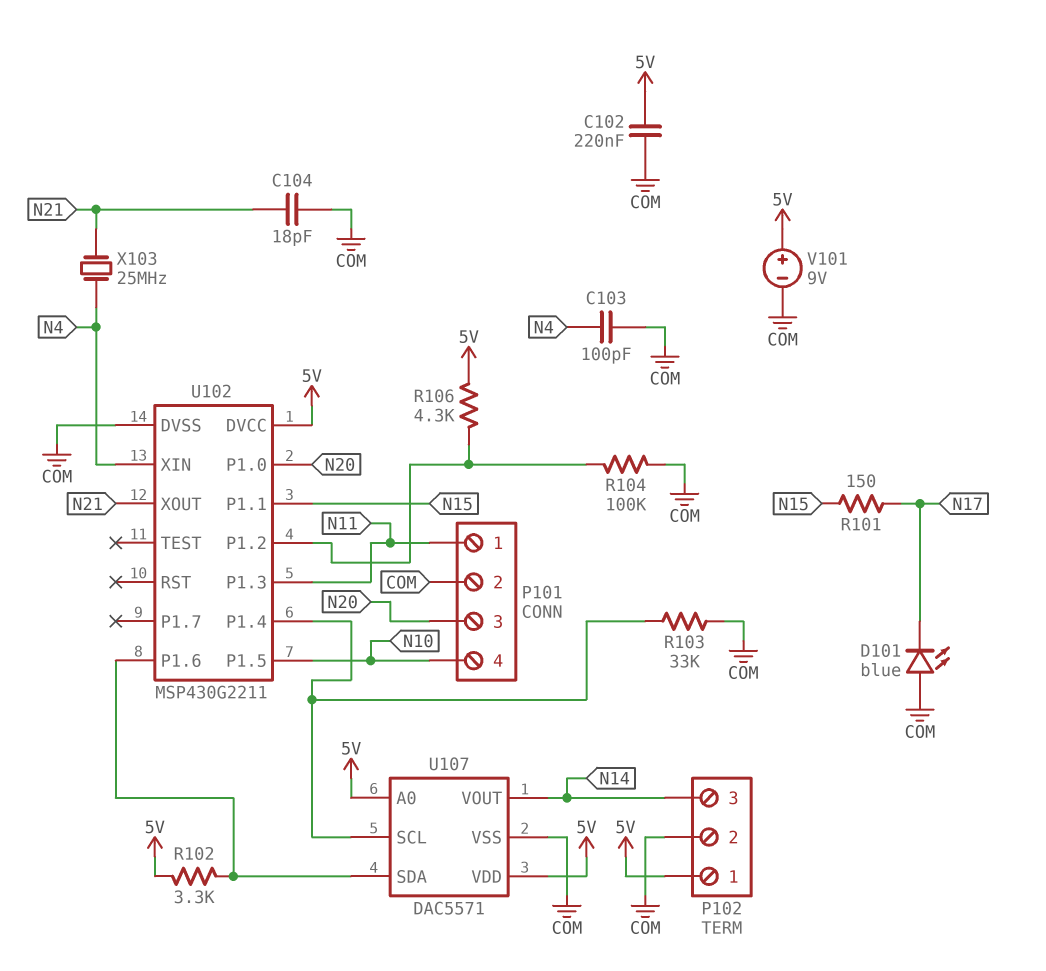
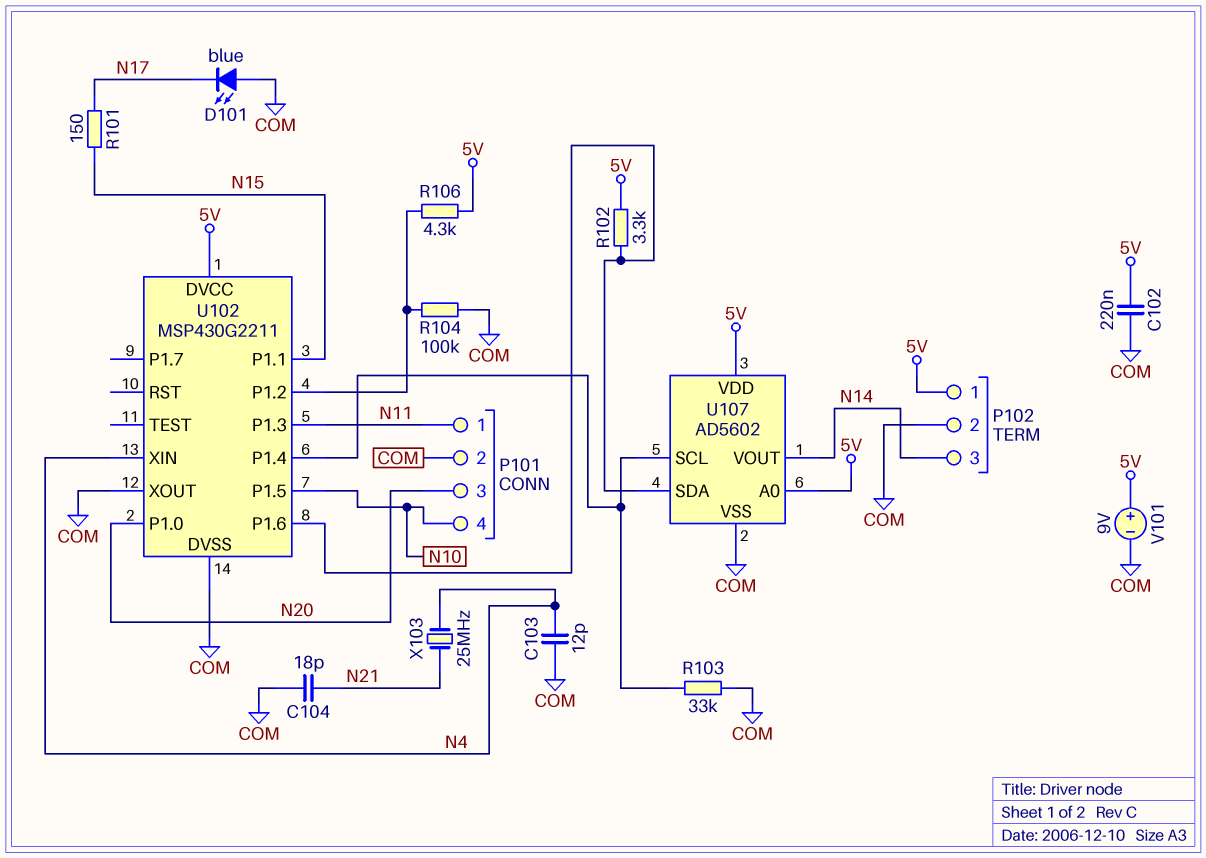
C103: 100pF (COM, N4) -> 12pF (COM, N4)
U102 pin XOUT: N21 -> COM
U107: DAC5571 -> AD5602

